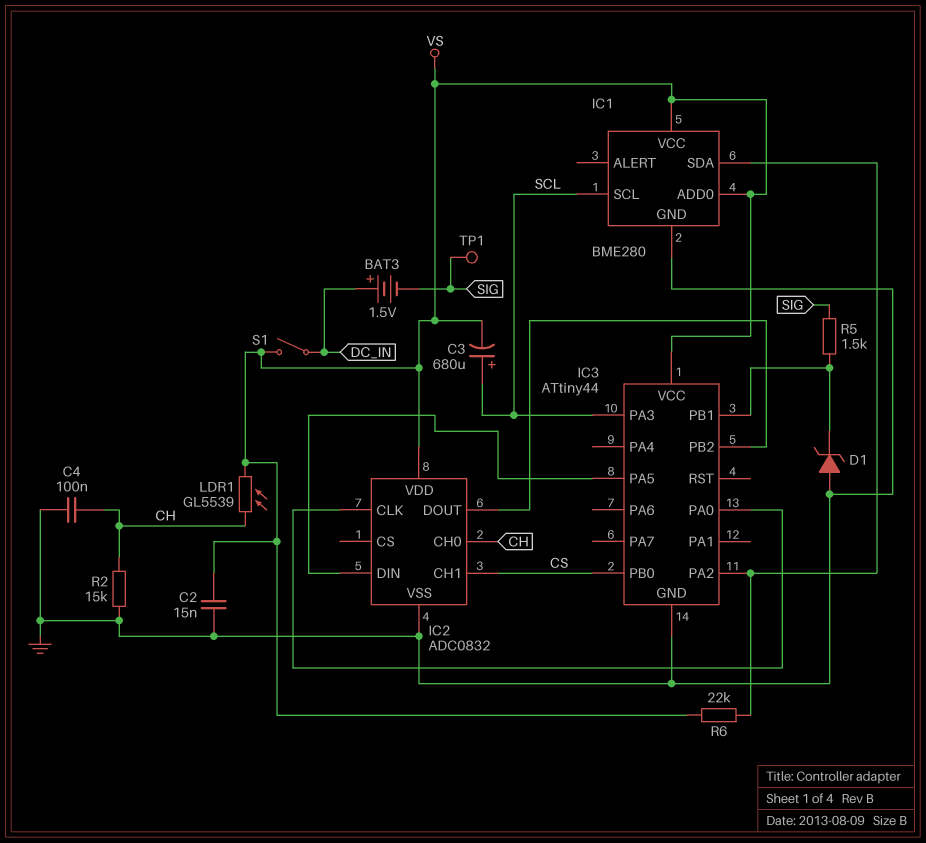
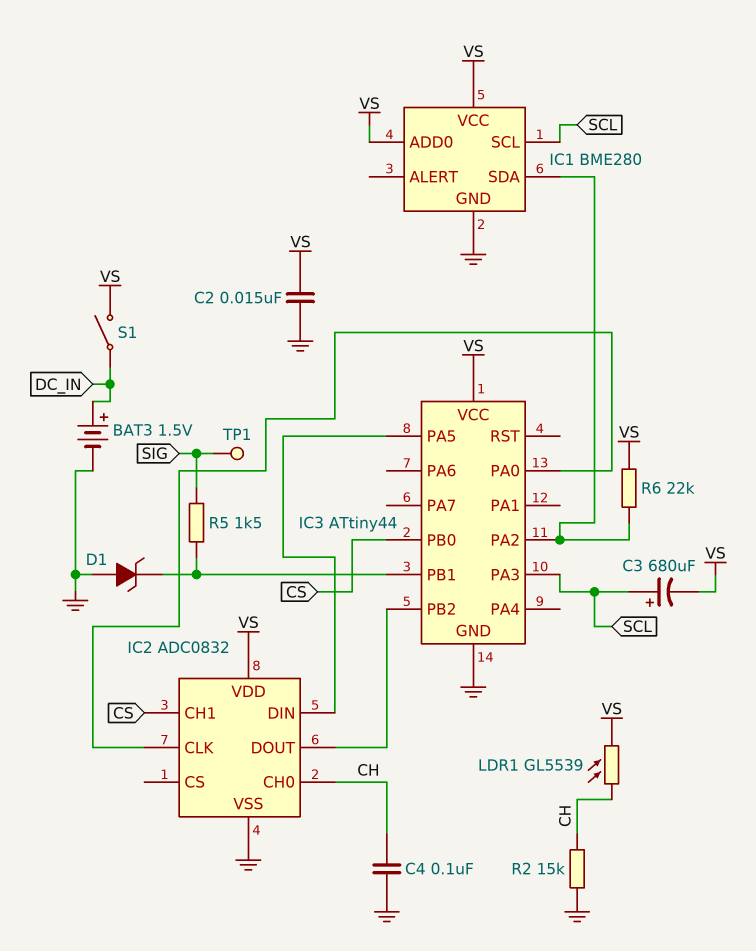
BAT3: 1.5V (plus DC_IN, minus SIG) -> 1.5V (plus DC_IN, minus GND)

